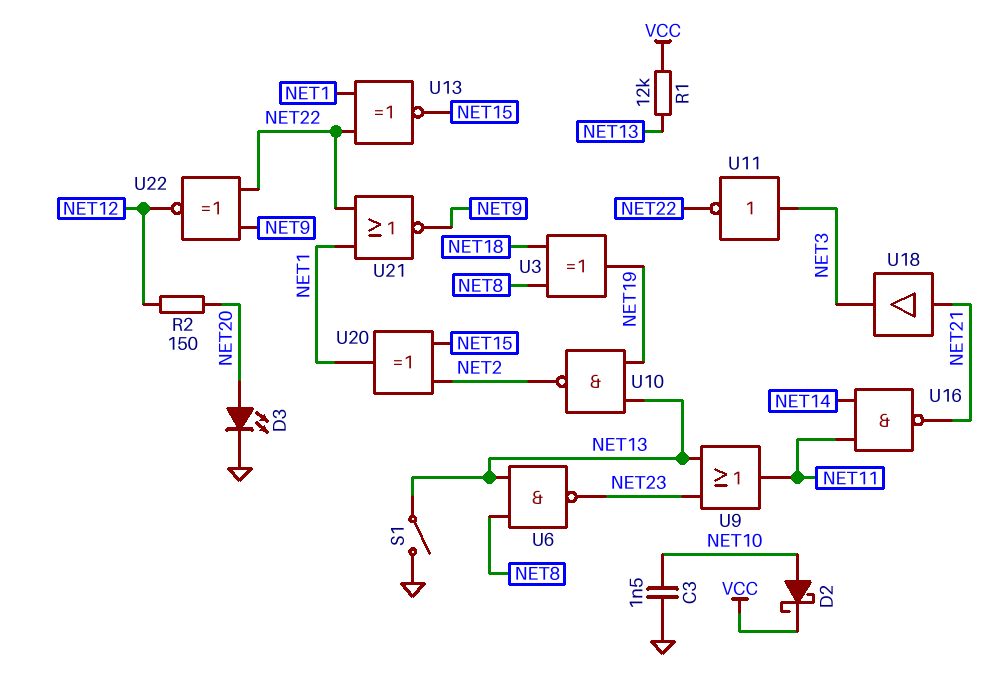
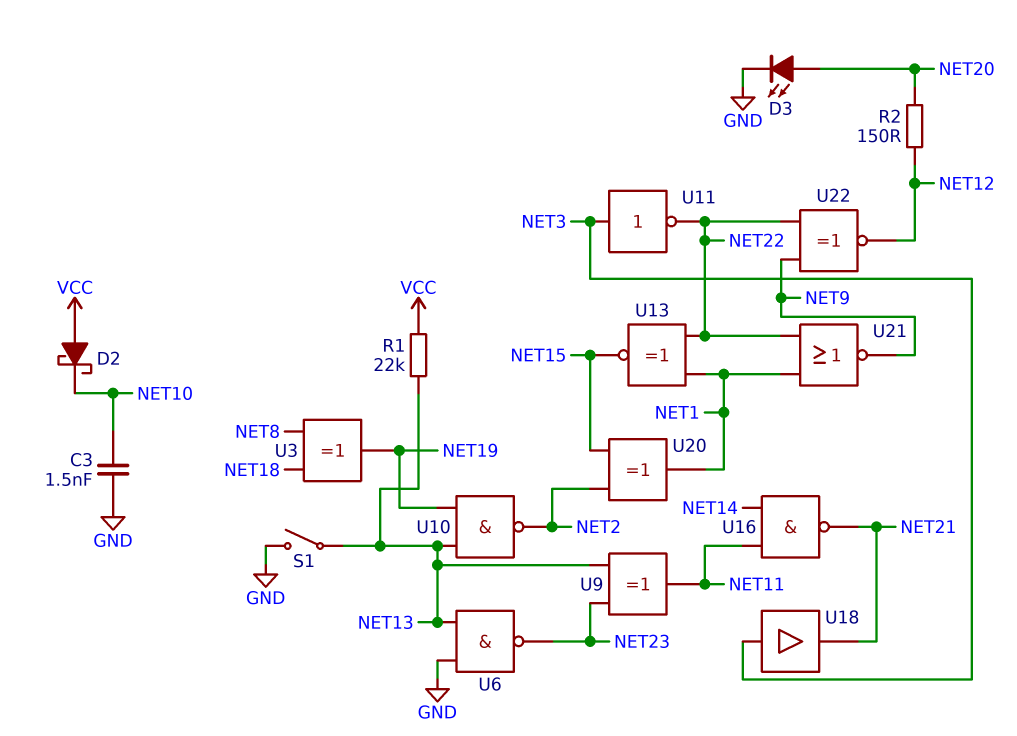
D2: schottky (A NET10, K VCC) -> schottky (A VCC, K NET10)
R1: 12k (NET13, VCC) -> 22k (NET13, VCC)
U6: NAND (in NET8, in NET13, out NET23) -> NAND (in GND, in NET13, out NET23)
U9: OR (in NET13, in NET23, out NET11) -> XOR (in NET13, in NET23, out NET11)
U18: buffer (in NET21, out NET3) -> buffer (in NET3, out NET21)

